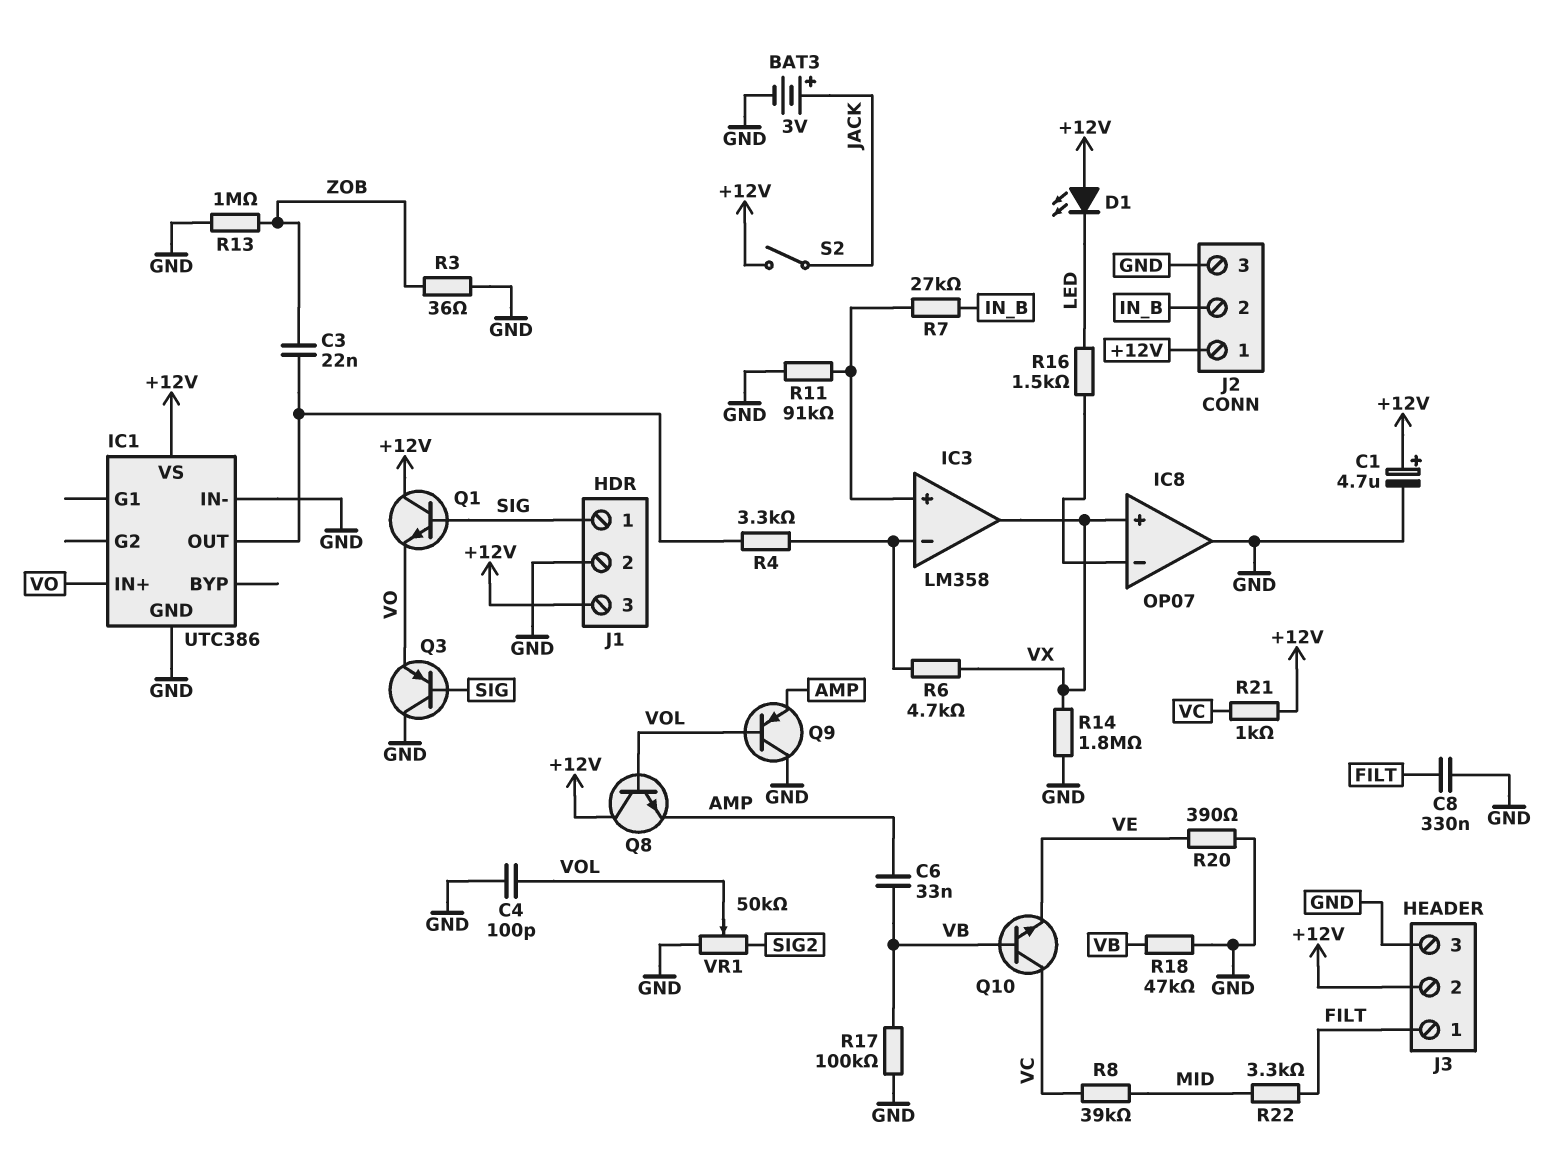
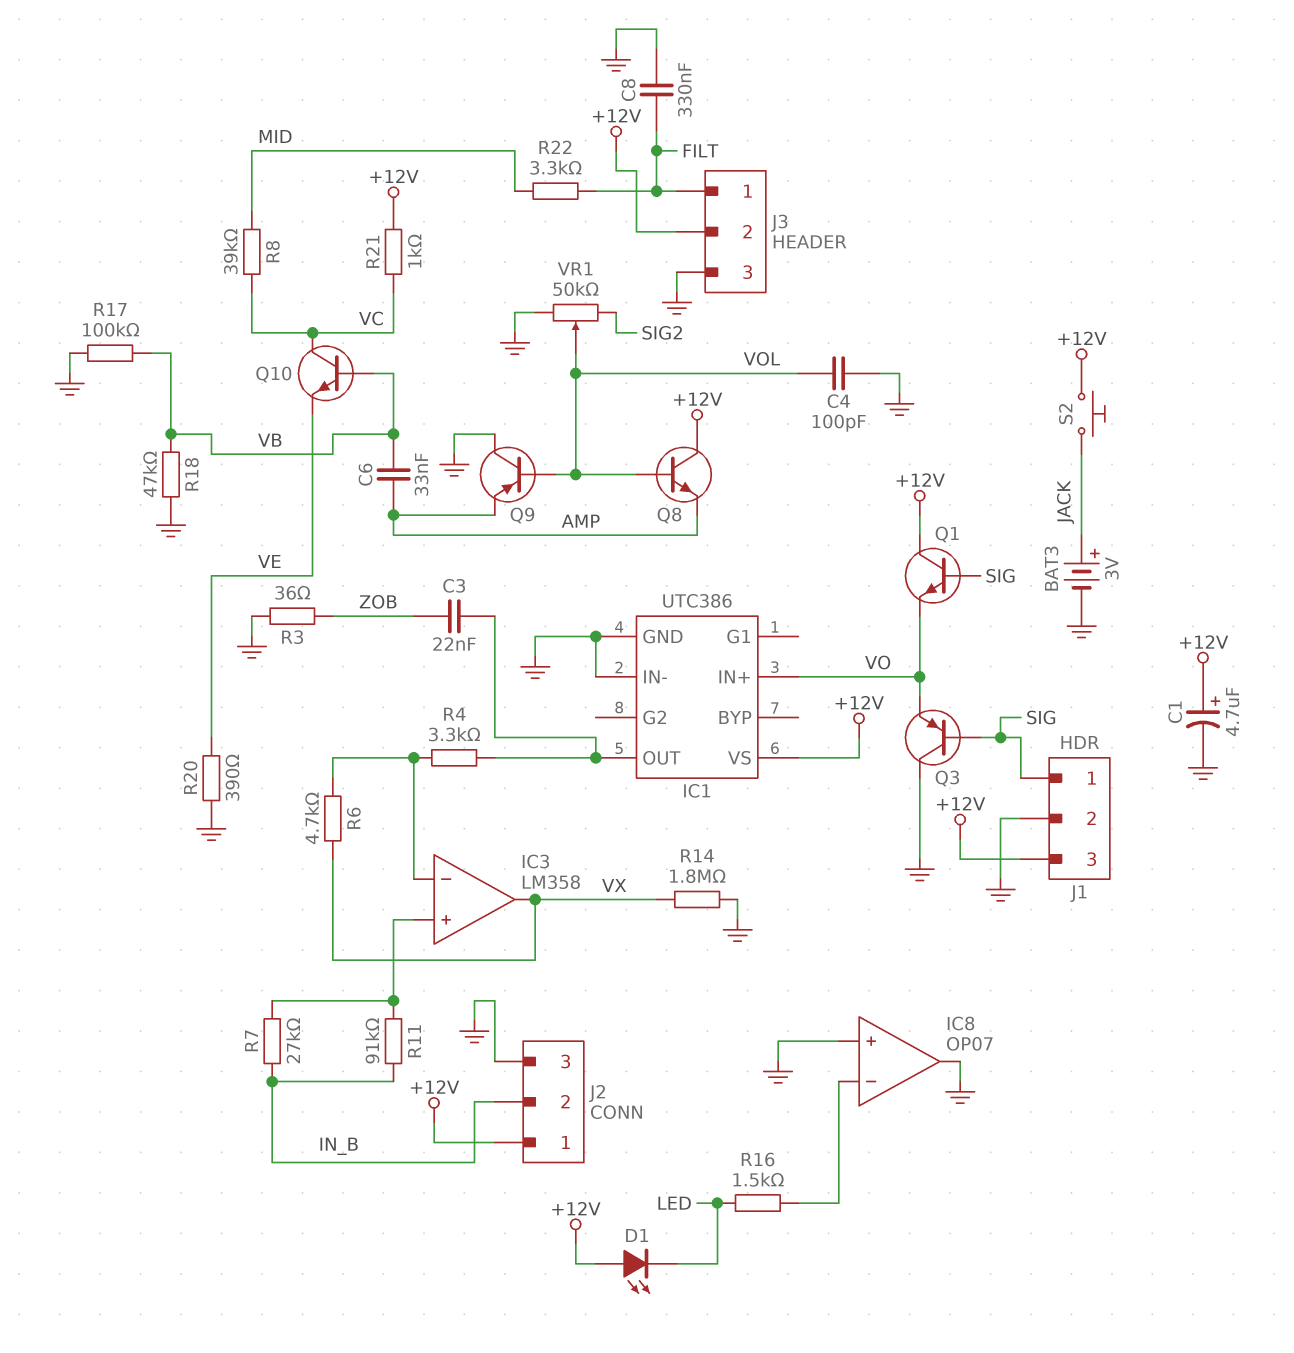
IC8 pin in+: VX -> GND
R11: 91k (GND, IC3/in+) -> 91k (IC3/in+, IN_B)
R13: 1M (GND, ZOB) -> none
S2: switch (+12V, JACK) -> button (+12V, JACK)

